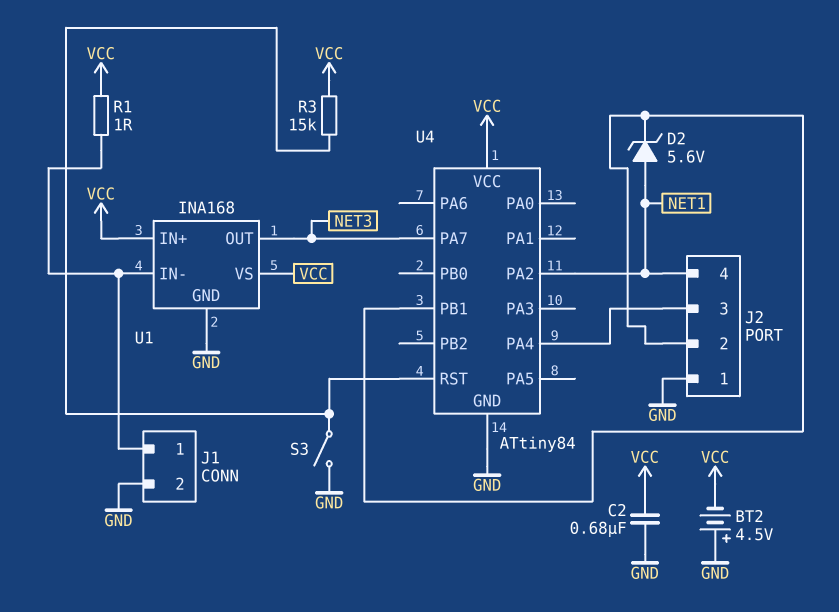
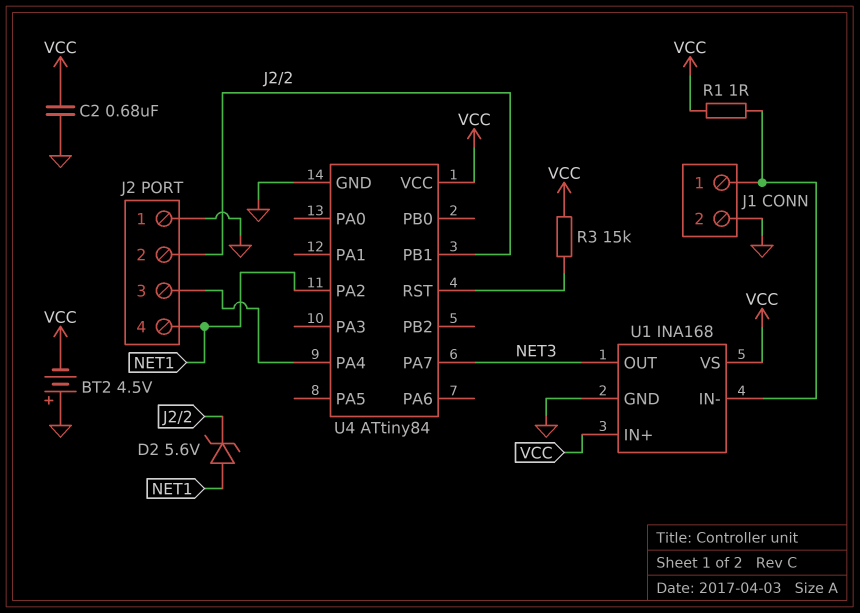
S3: switch (GND, U4/RST) -> none

